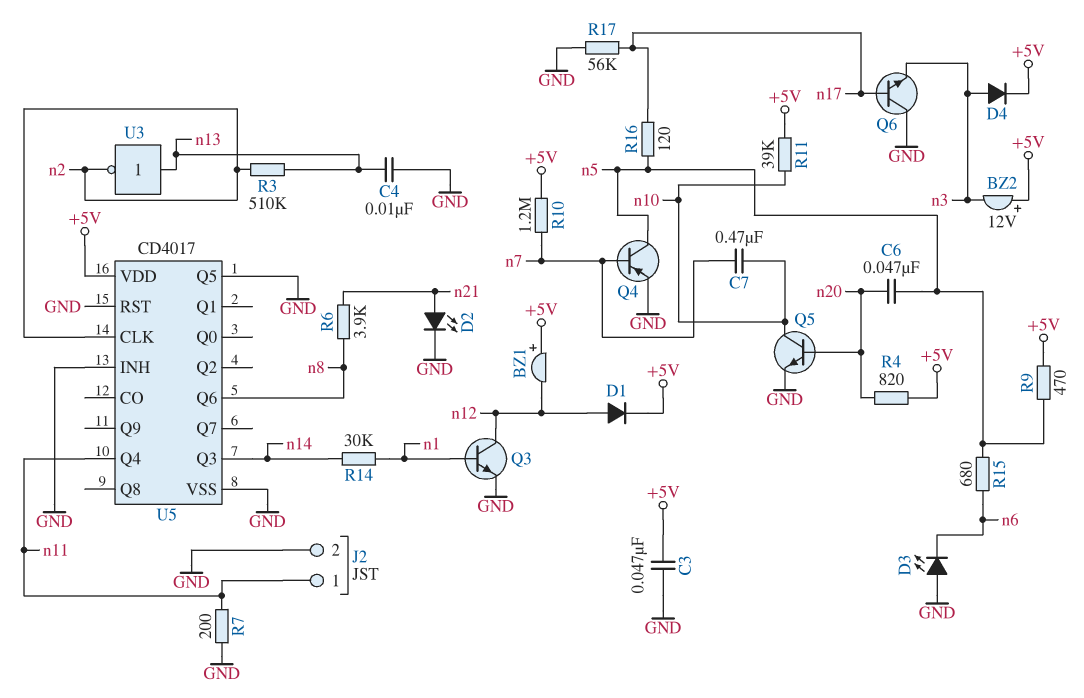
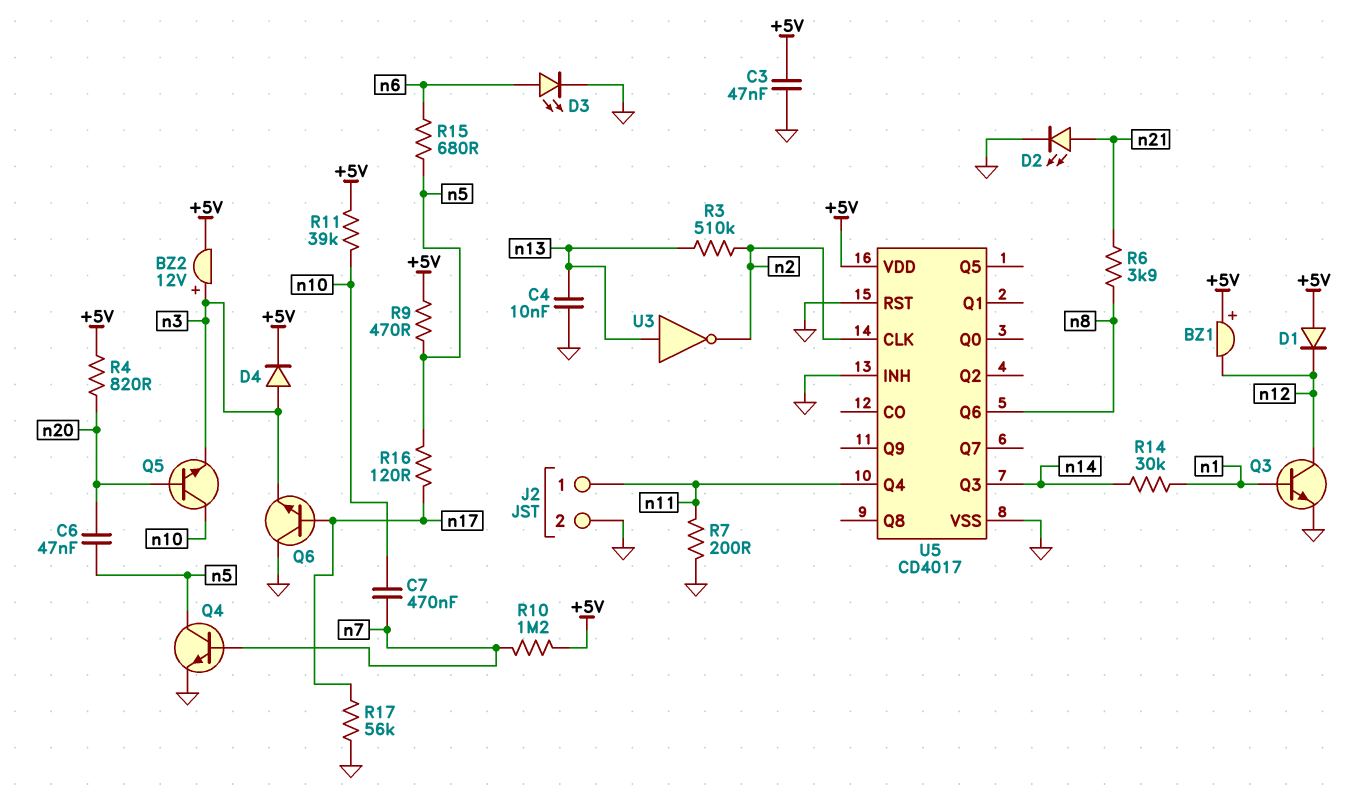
BZ2: buzzer 12V (plus +5V, minus n3) -> buzzer 12V (plus n3, minus +5V)
D1: diode (A n12, K +5V) -> diode (A +5V, K n12)
D3: LED (A GND, K n6) -> LED (A n6, K GND)
Q4: PNP (B n7, C n5, E GND) -> NPN (B n7, C n5, E GND)
Q5: NPN (B n20, C n10, E GND) -> NPN (B n20, C n10, E n3)
U5 pin Q5: GND -> none

